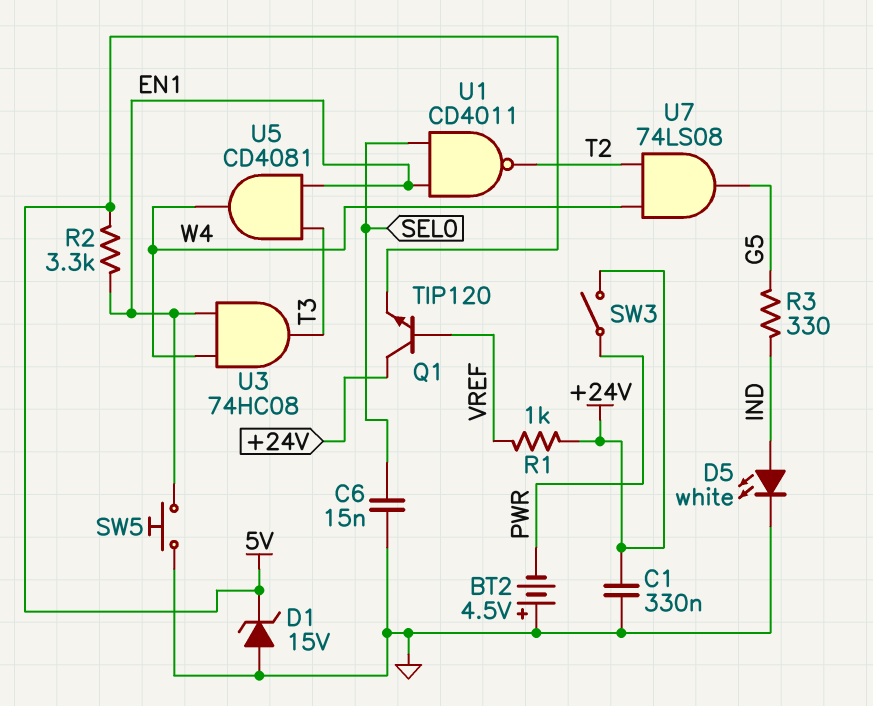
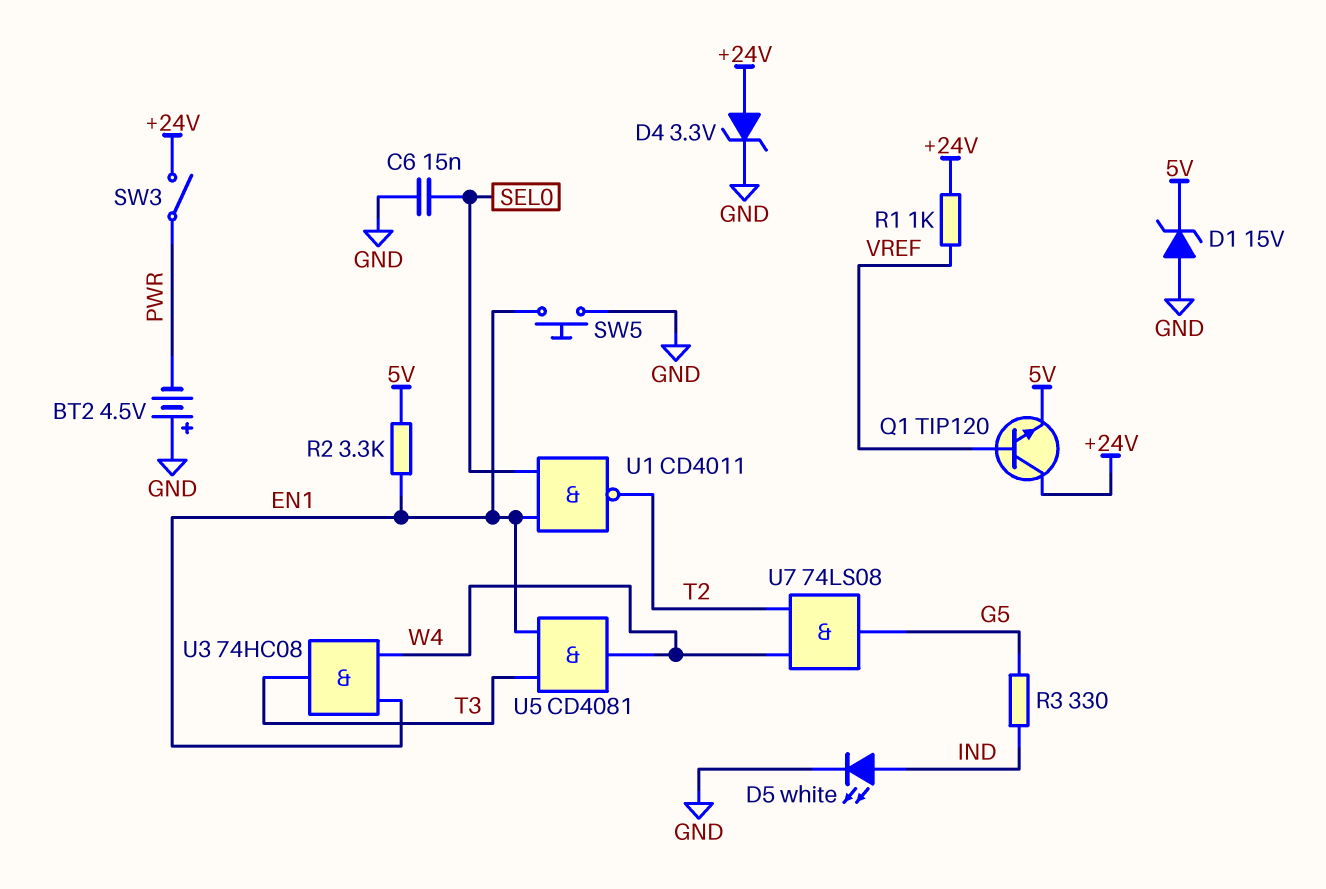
C1: 330nF (+24V, GND) -> none
D4: none -> zener 3.3V (A +24V, K GND)

